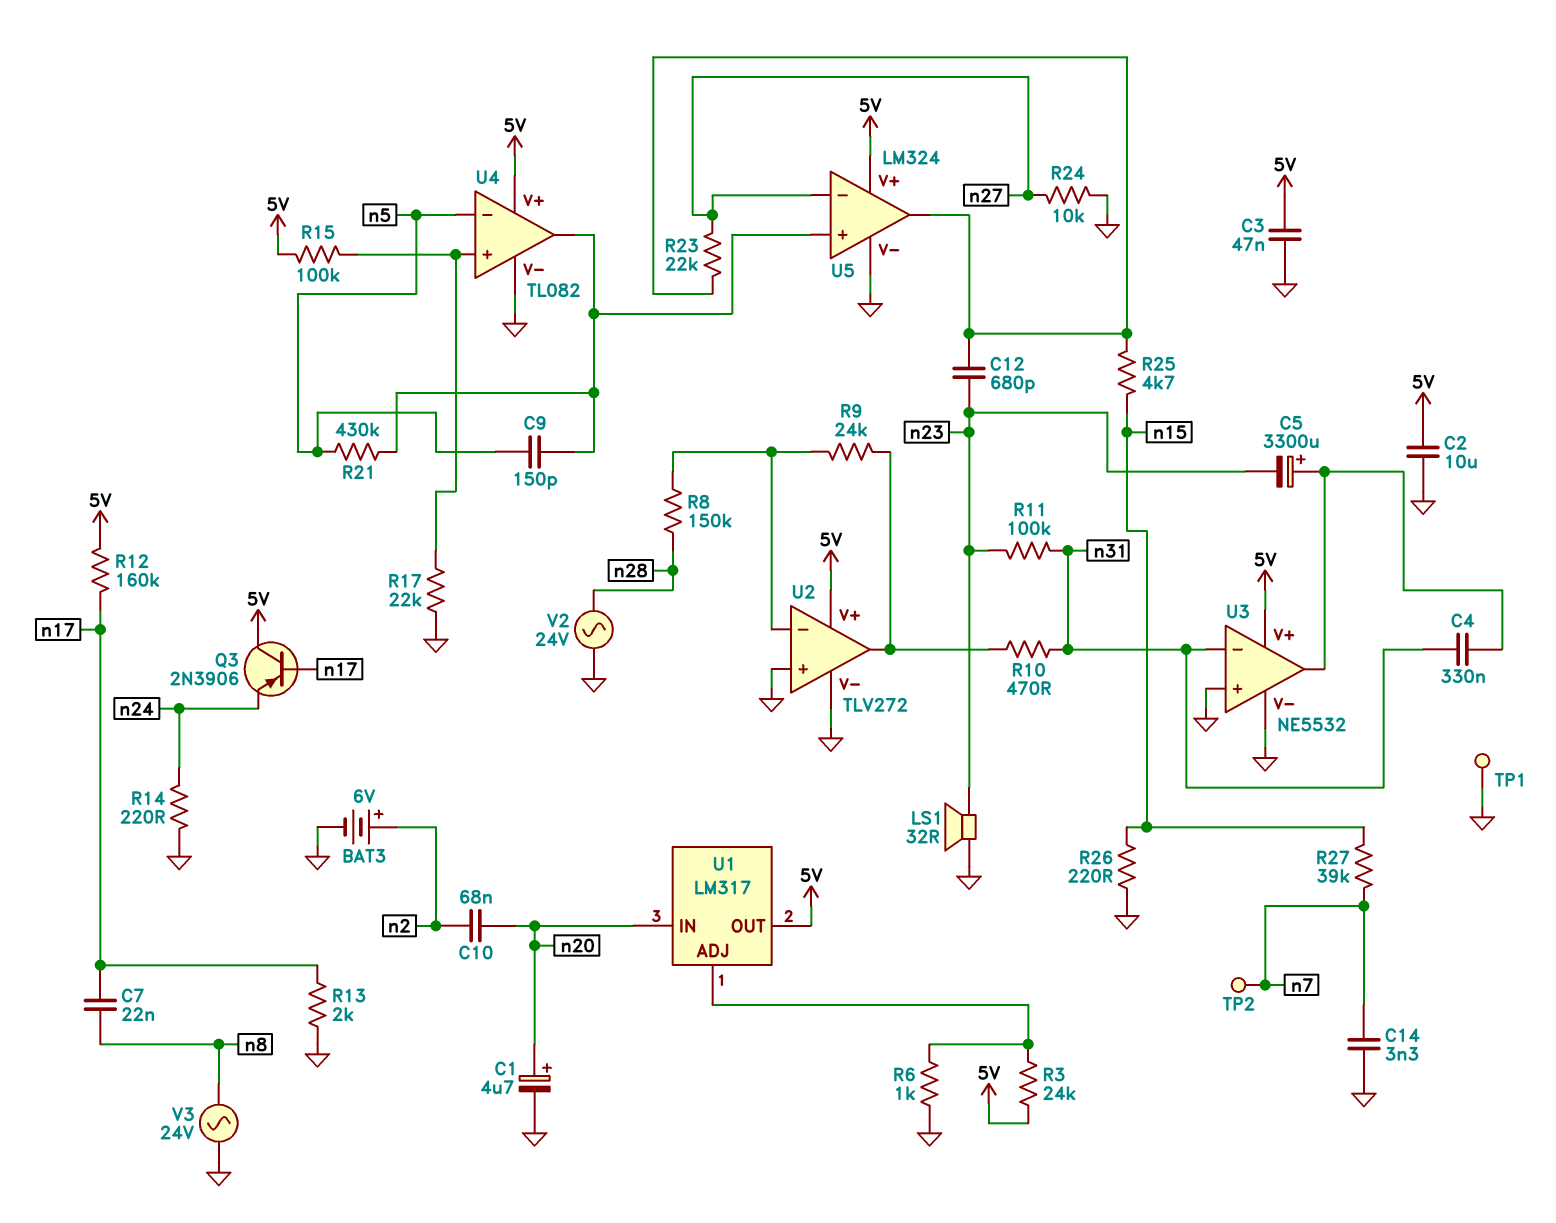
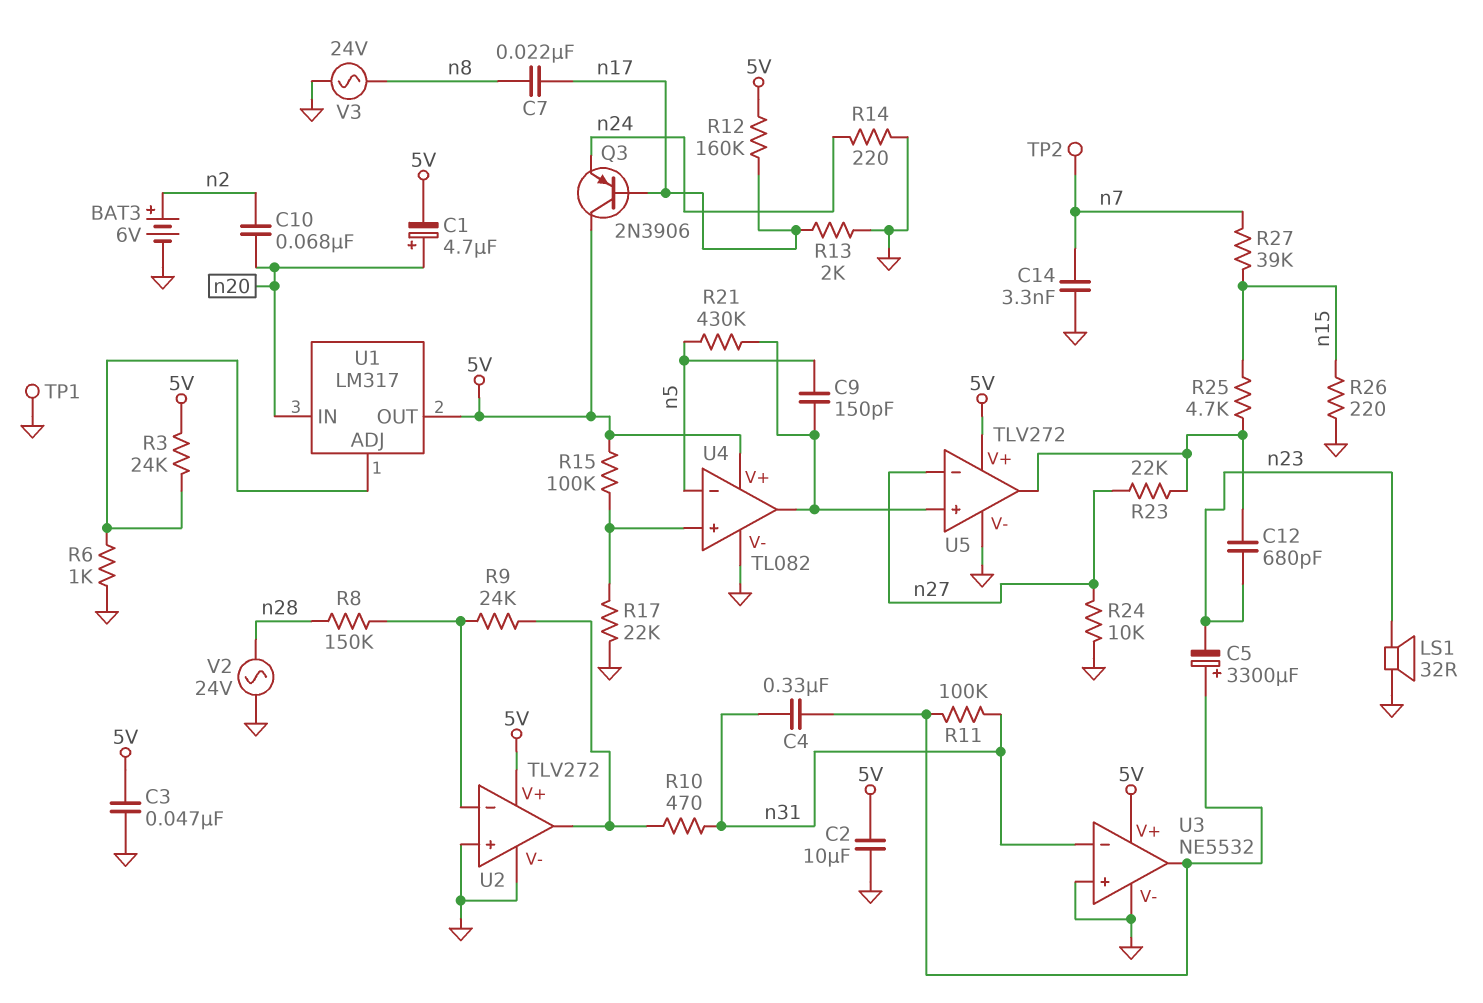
C1: 4.7uF (plus n20, minus GND) -> 4.7uF (plus n20, minus 5V)
R11: 100k (n23, n31) -> 100k (U3/out, n31)
U5: LM324 -> TLV272

